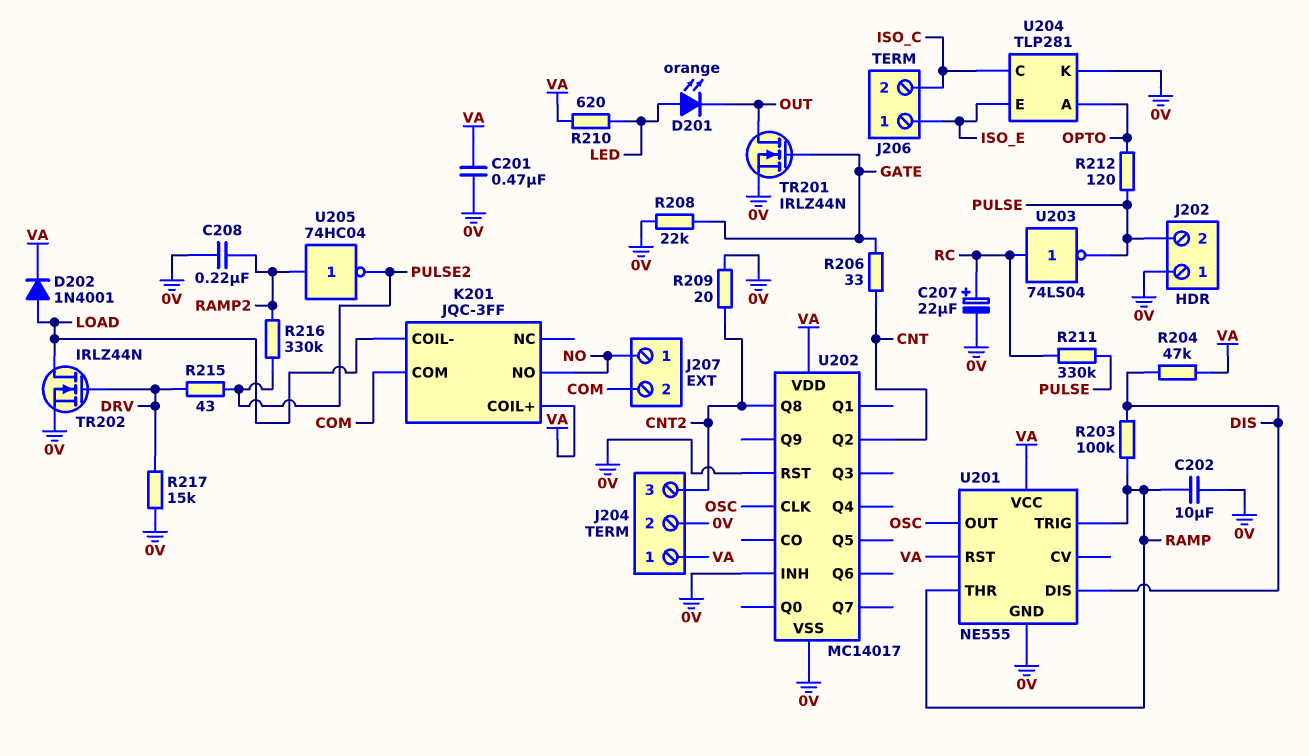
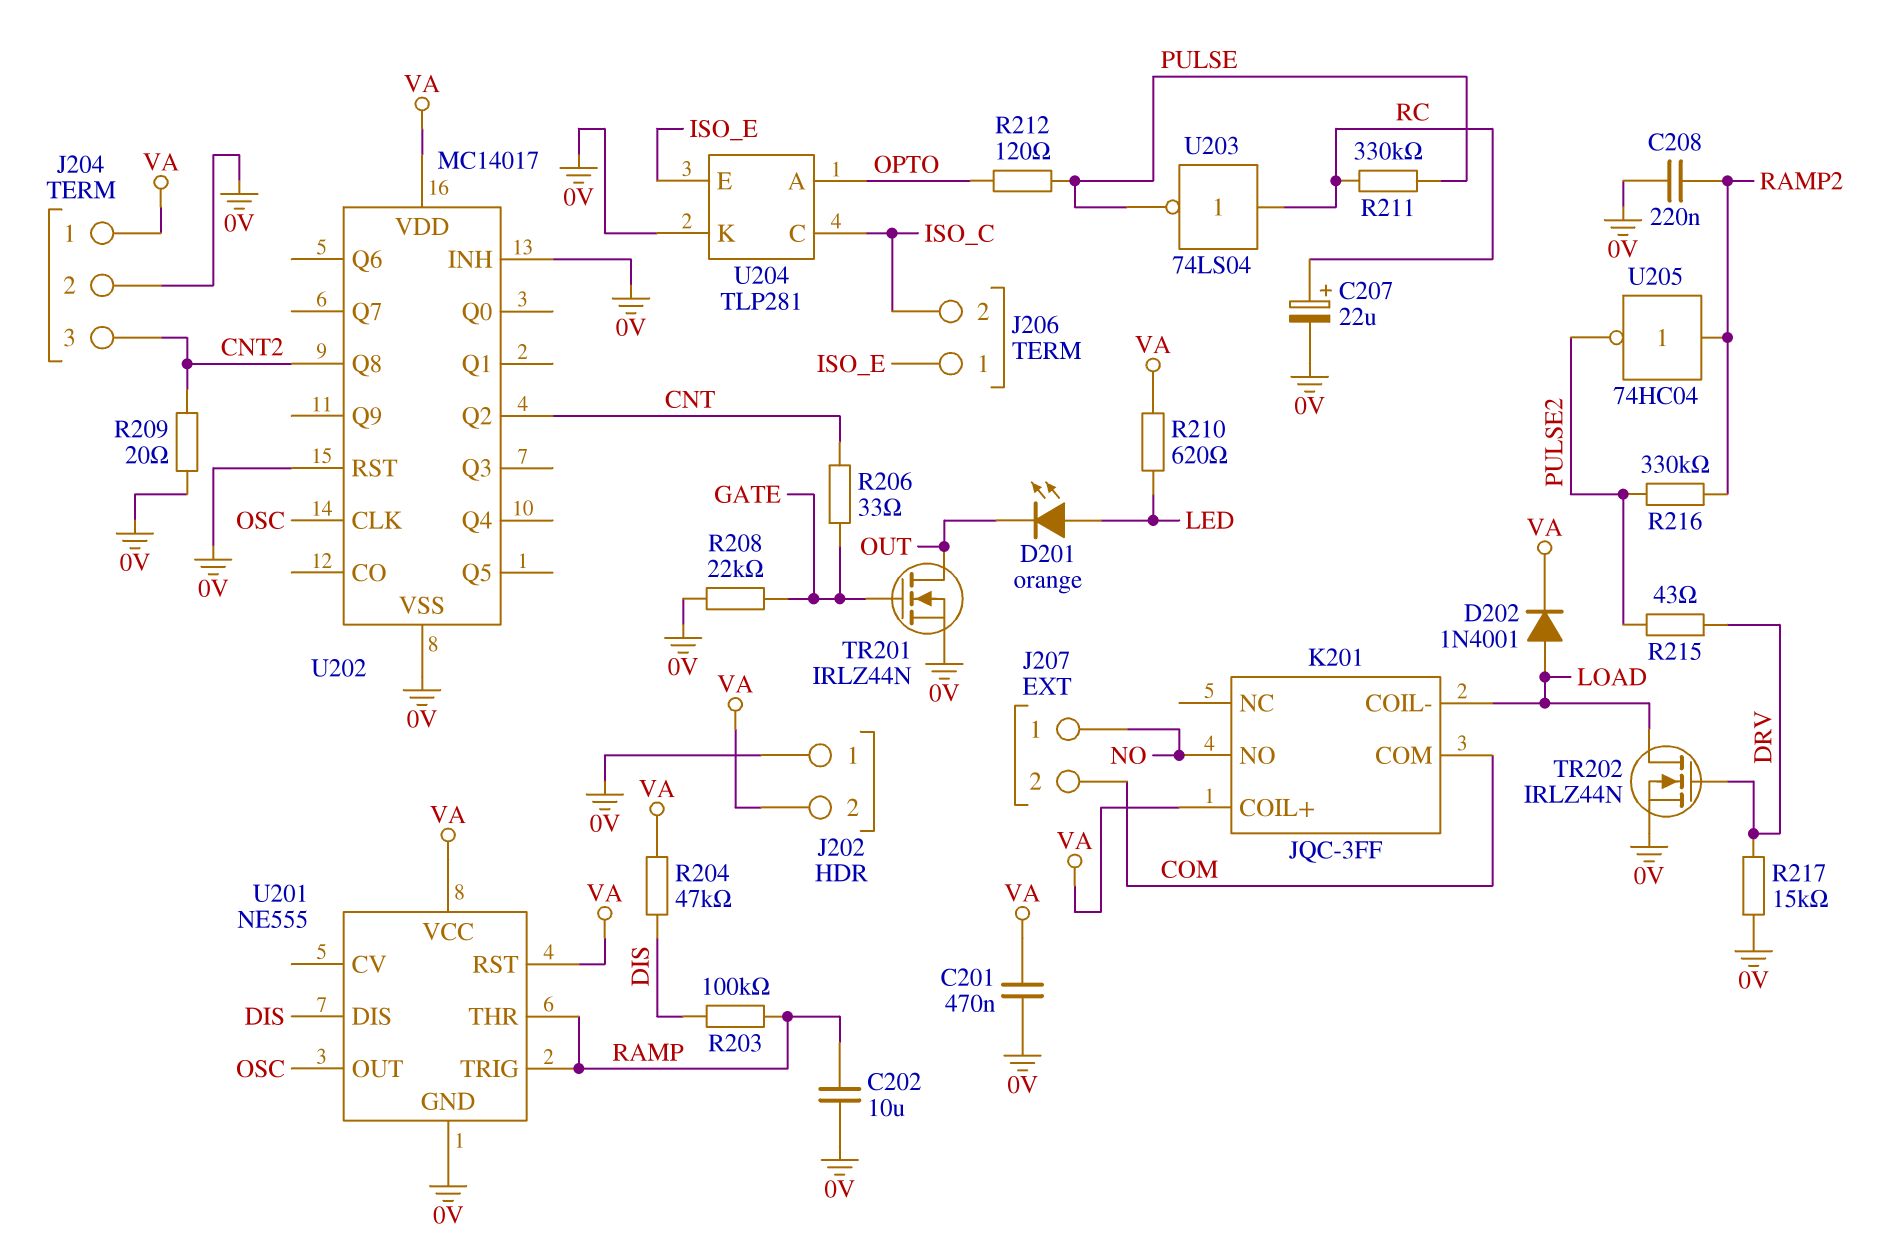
J202 pin 2: PULSE -> VA

